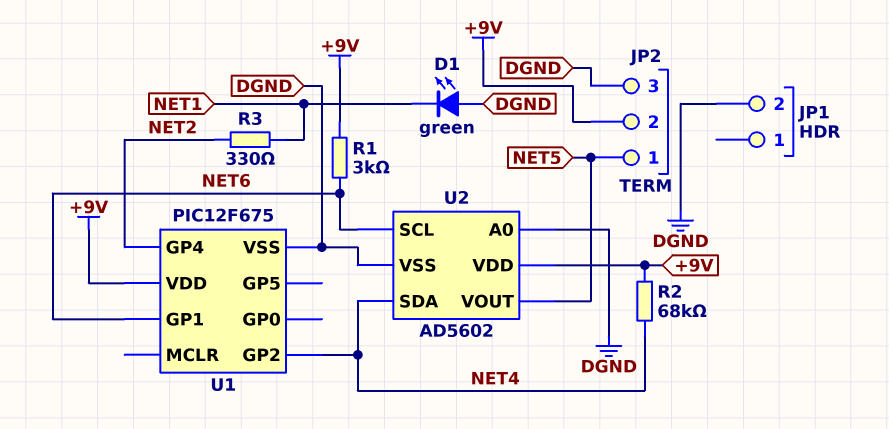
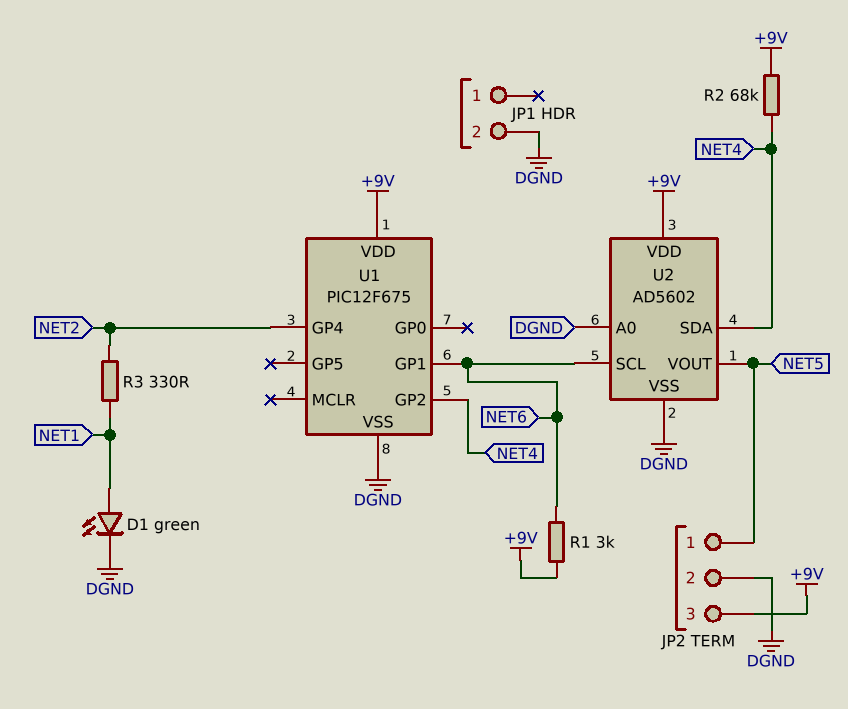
D1: LED green (A DGND, K NET1) -> LED green (A NET1, K DGND)
JP2 pin 2: +9V -> DGND
JP2 pin 3: DGND -> +9V

